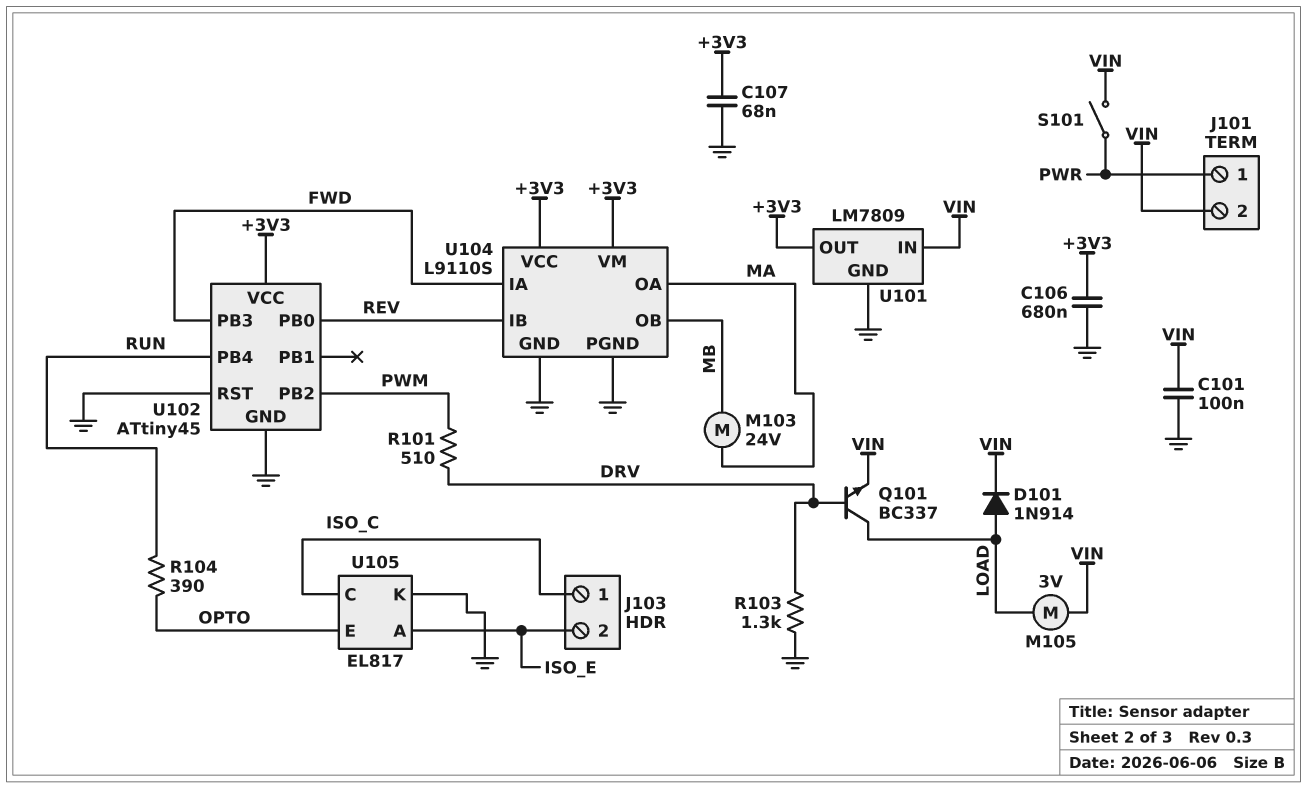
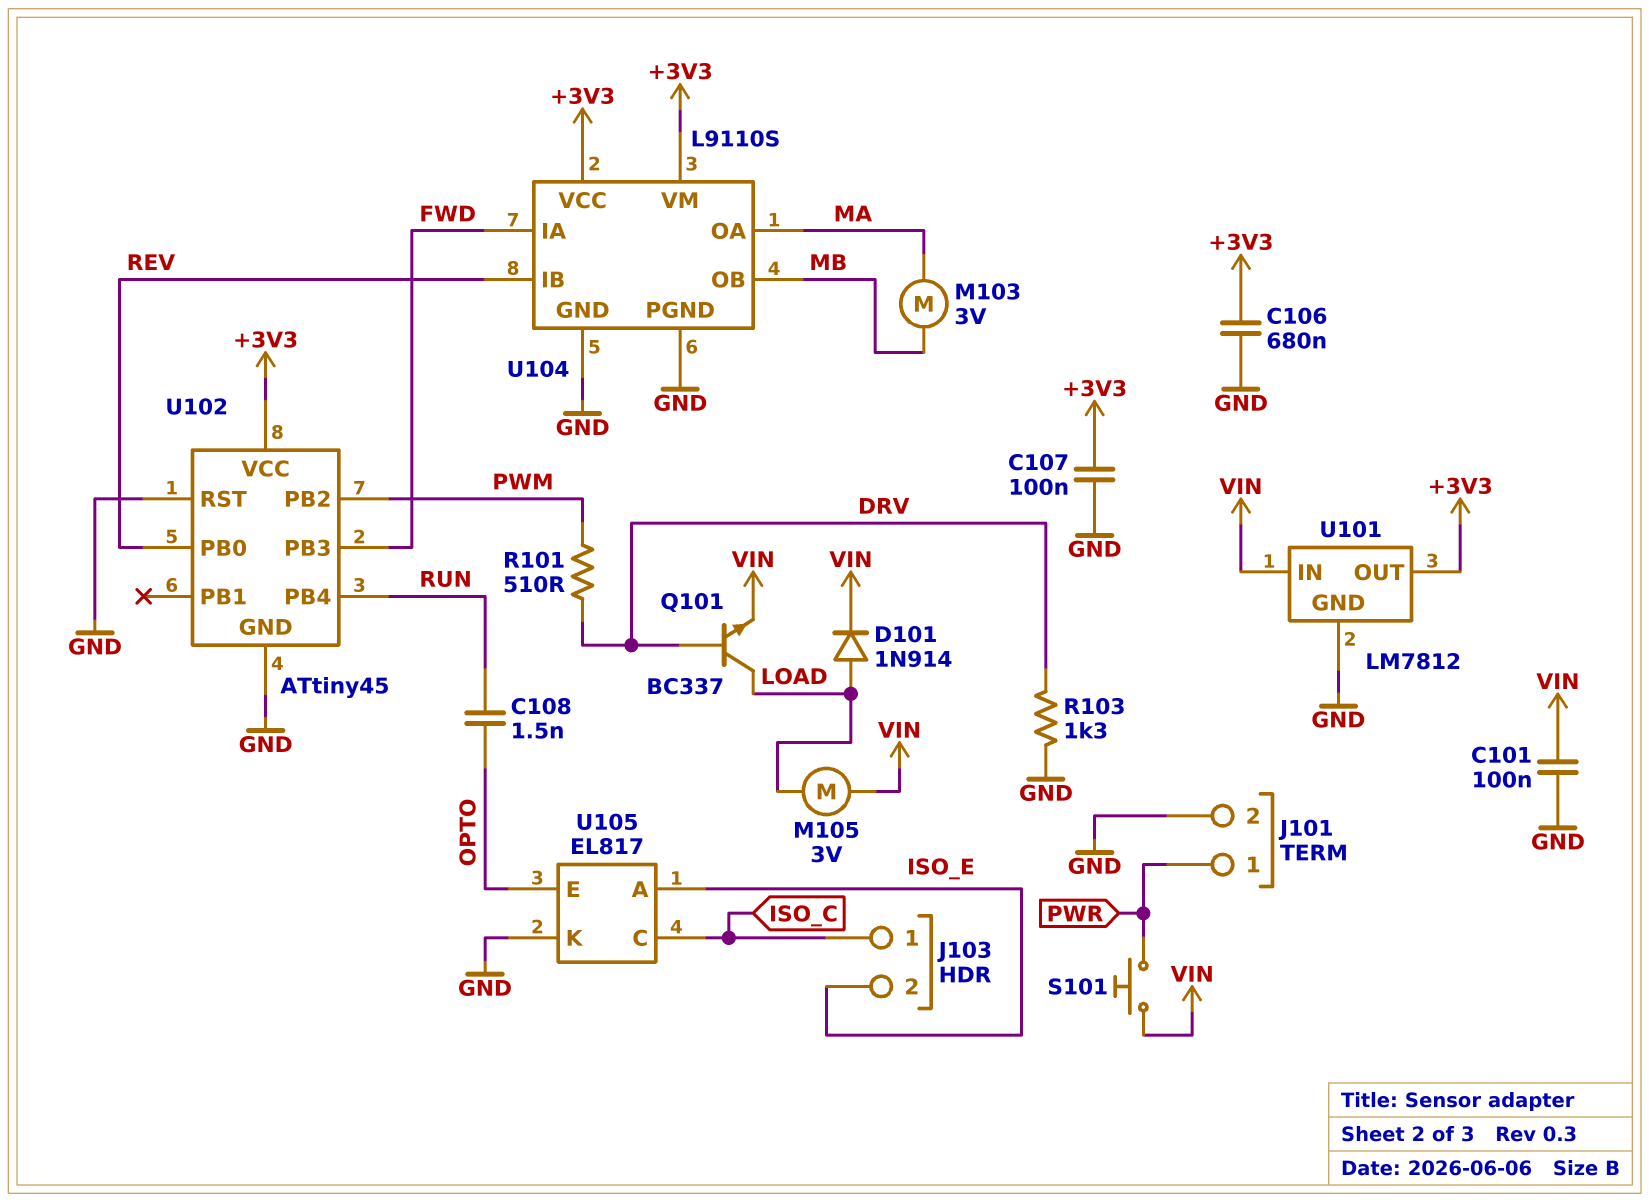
C107: 68nF (+3V3, GND) -> 100nF (+3V3, GND)
C108: none -> 1.5nF (OPTO, RUN)
J101 pin 2: VIN -> GND
M103: motor 24V (MA, MB) -> motor 3V (MA, MB)
R104: 390 (OPTO, RUN) -> none
S101: switch (PWR, VIN) -> button (PWR, VIN)
U101: LM7809 -> LM7812

